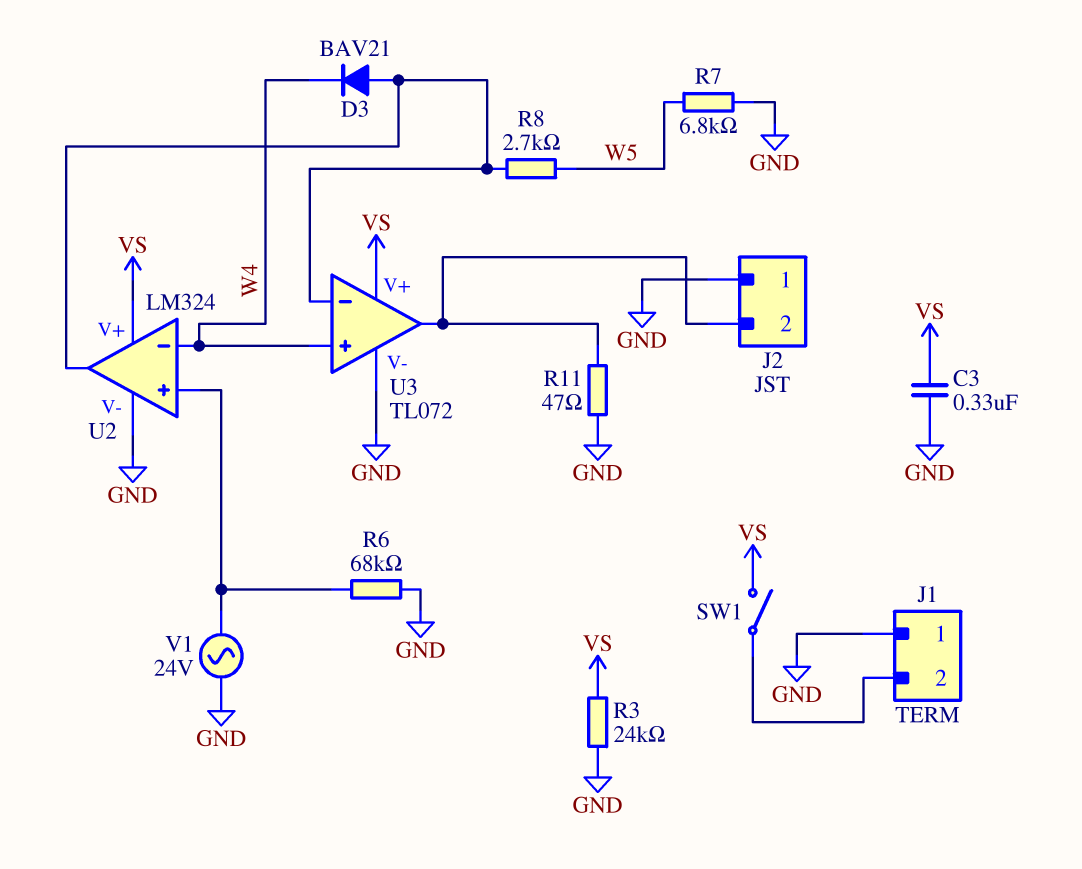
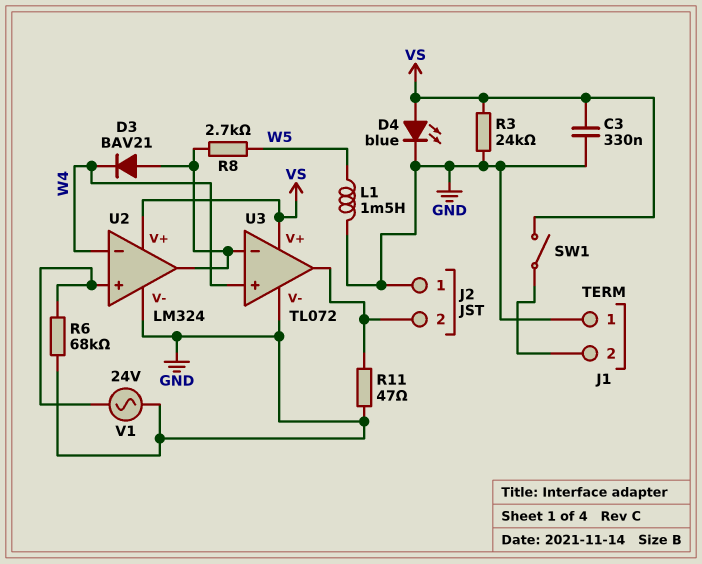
D4: none -> LED blue (A VS, K GND)
L1: none -> 1.5mH (GND, W5)
R7: 6.8k (GND, W5) -> none

